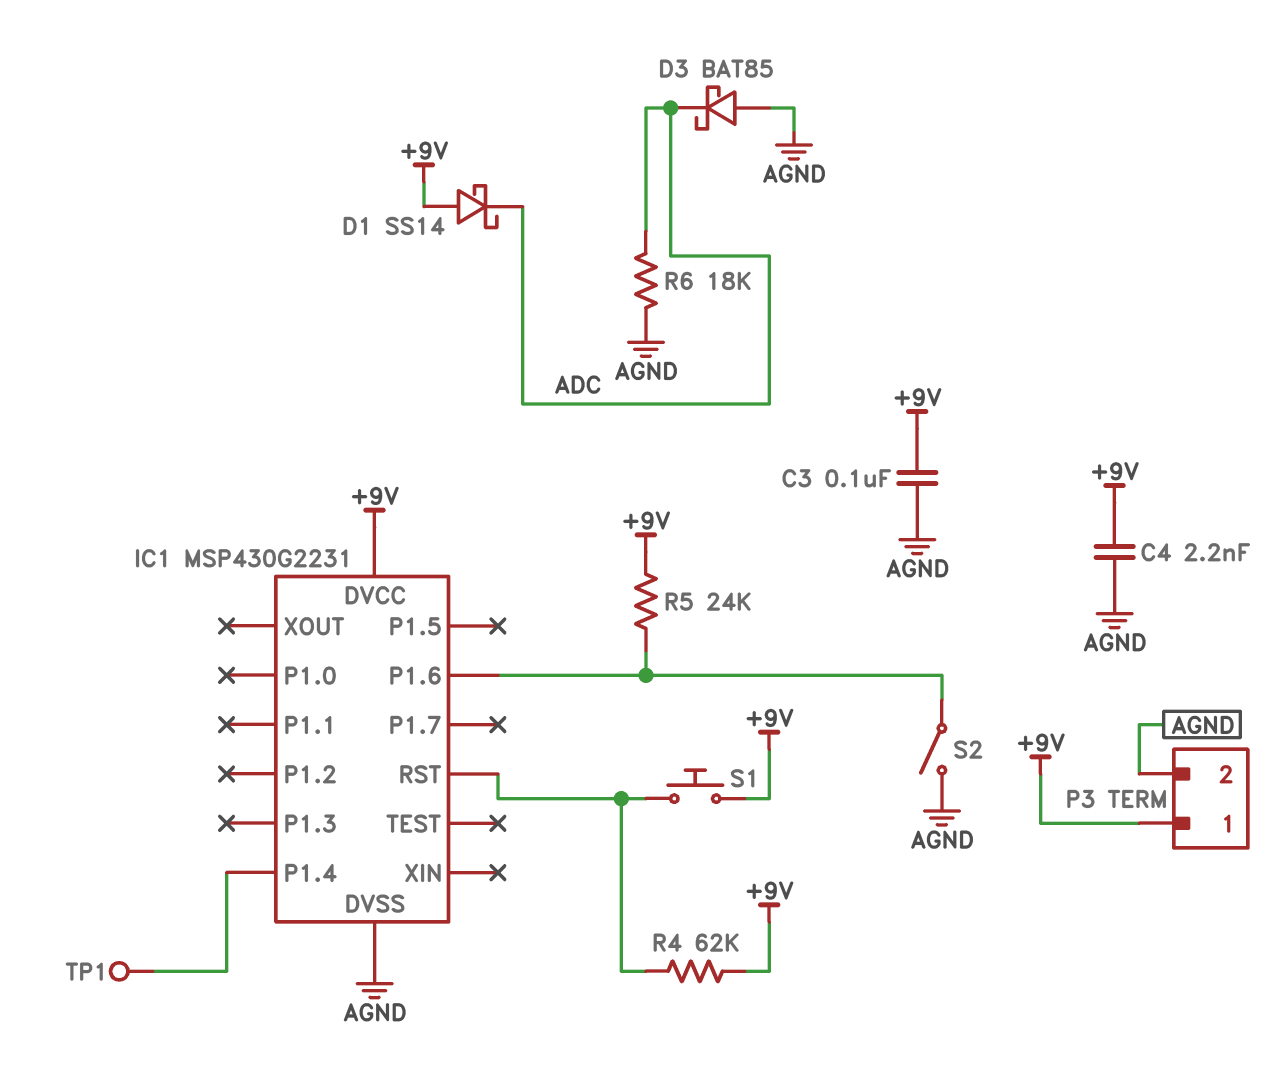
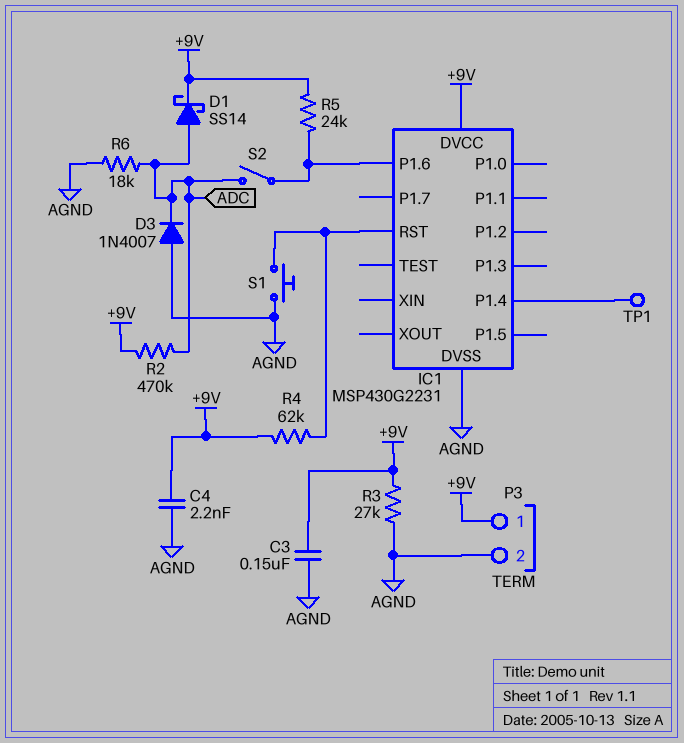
C3: 100nF (+9V, AGND) -> 150nF (+9V, AGND)
D1: schottky SS14 (A +9V, K ADC) -> schottky SS14 (A ADC, K +9V)
D3: schottky BAT85 (A AGND, K ADC) -> diode 1N4007 (A AGND, K ADC)
R2: none -> 470k (+9V, ADC)
R3: none -> 27k (+9V, AGND)
S1: button (+9V, IC1/RST) -> button (AGND, IC1/RST)
S2: switch (AGND, IC1/P1.6) -> switch (ADC, IC1/P1.6)

